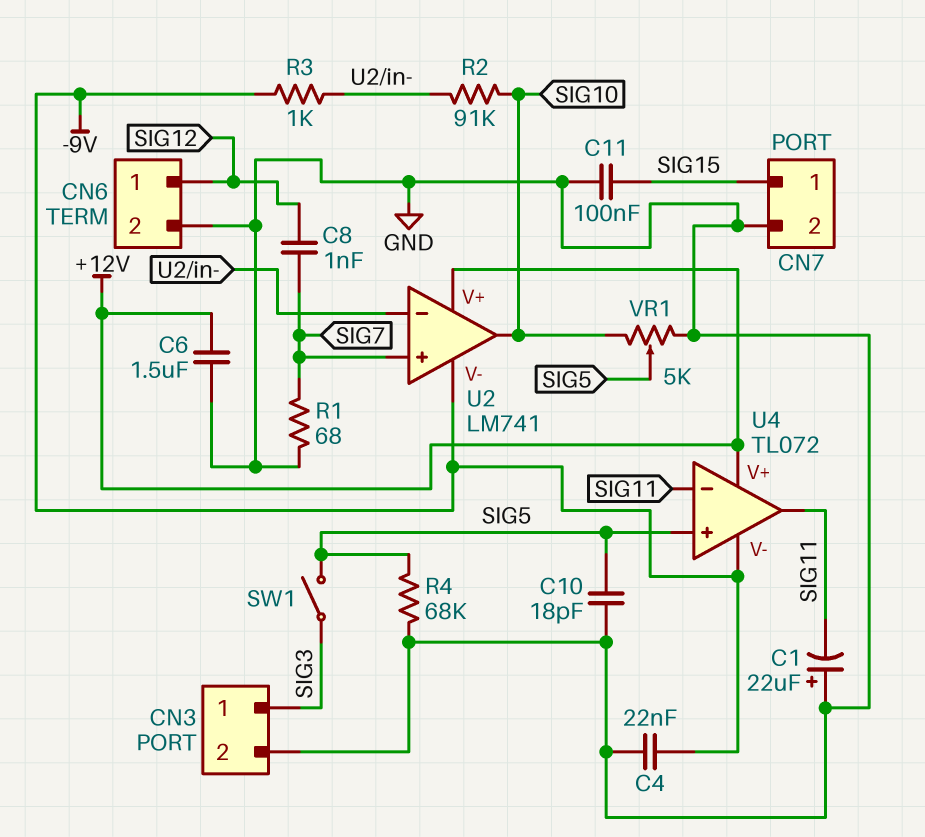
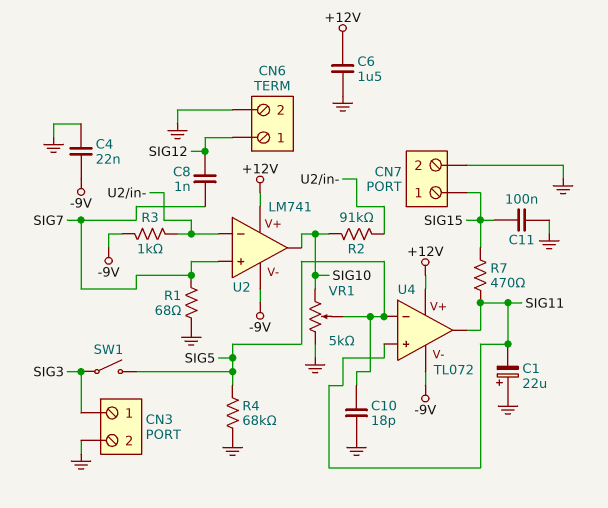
R7: none -> 470 (SIG11, SIG15)
U4 pin in+: SIG5 -> SIG11
U4 pin in-: SIG11 -> SIG5

